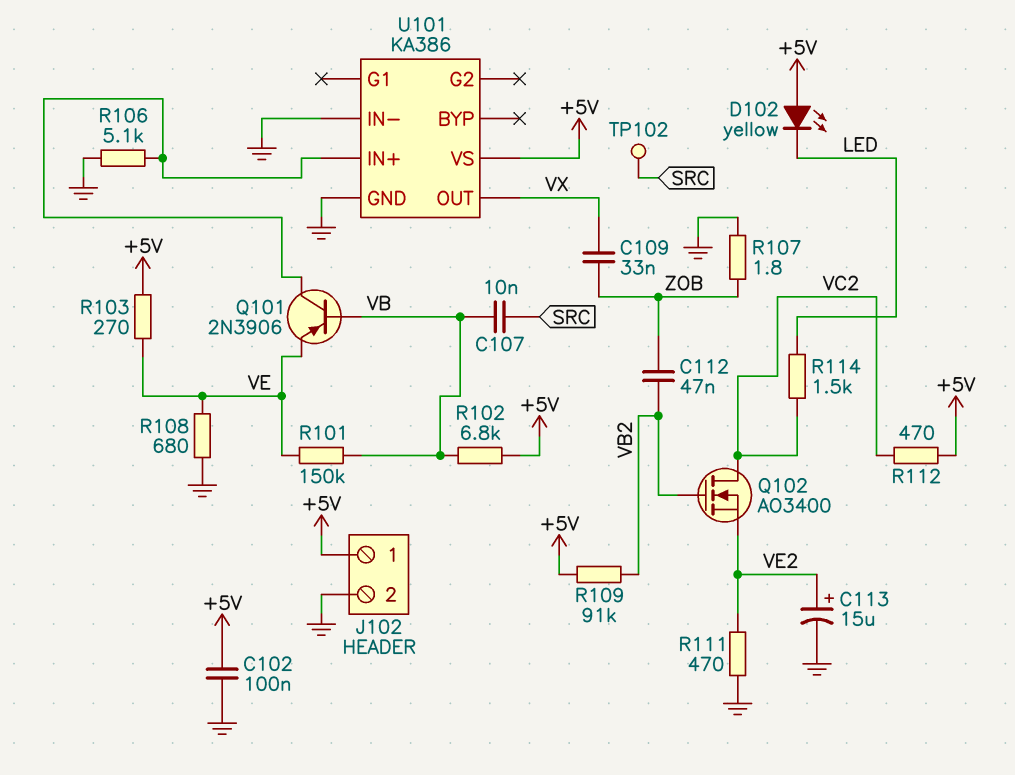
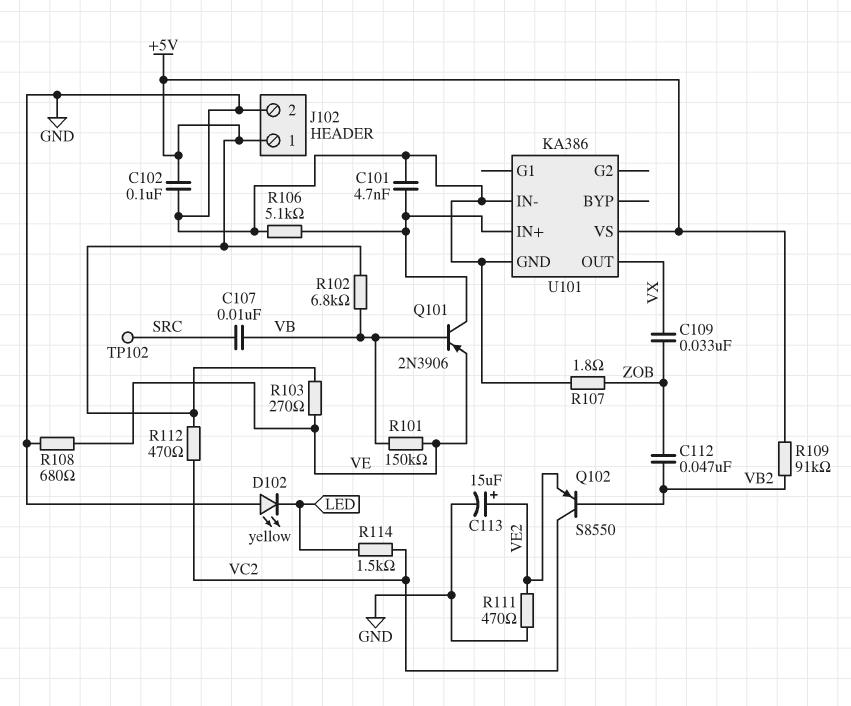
C101: none -> 4.7nF (GND, U101/IN+)
D102: LED yellow (A +5V, K LED) -> LED yellow (A GND, K LED)
Q102: NMOS AO3400 (G VB2, D VC2, S VE2) -> PNP S8550 (B VB2, C VC2, E VE2)

